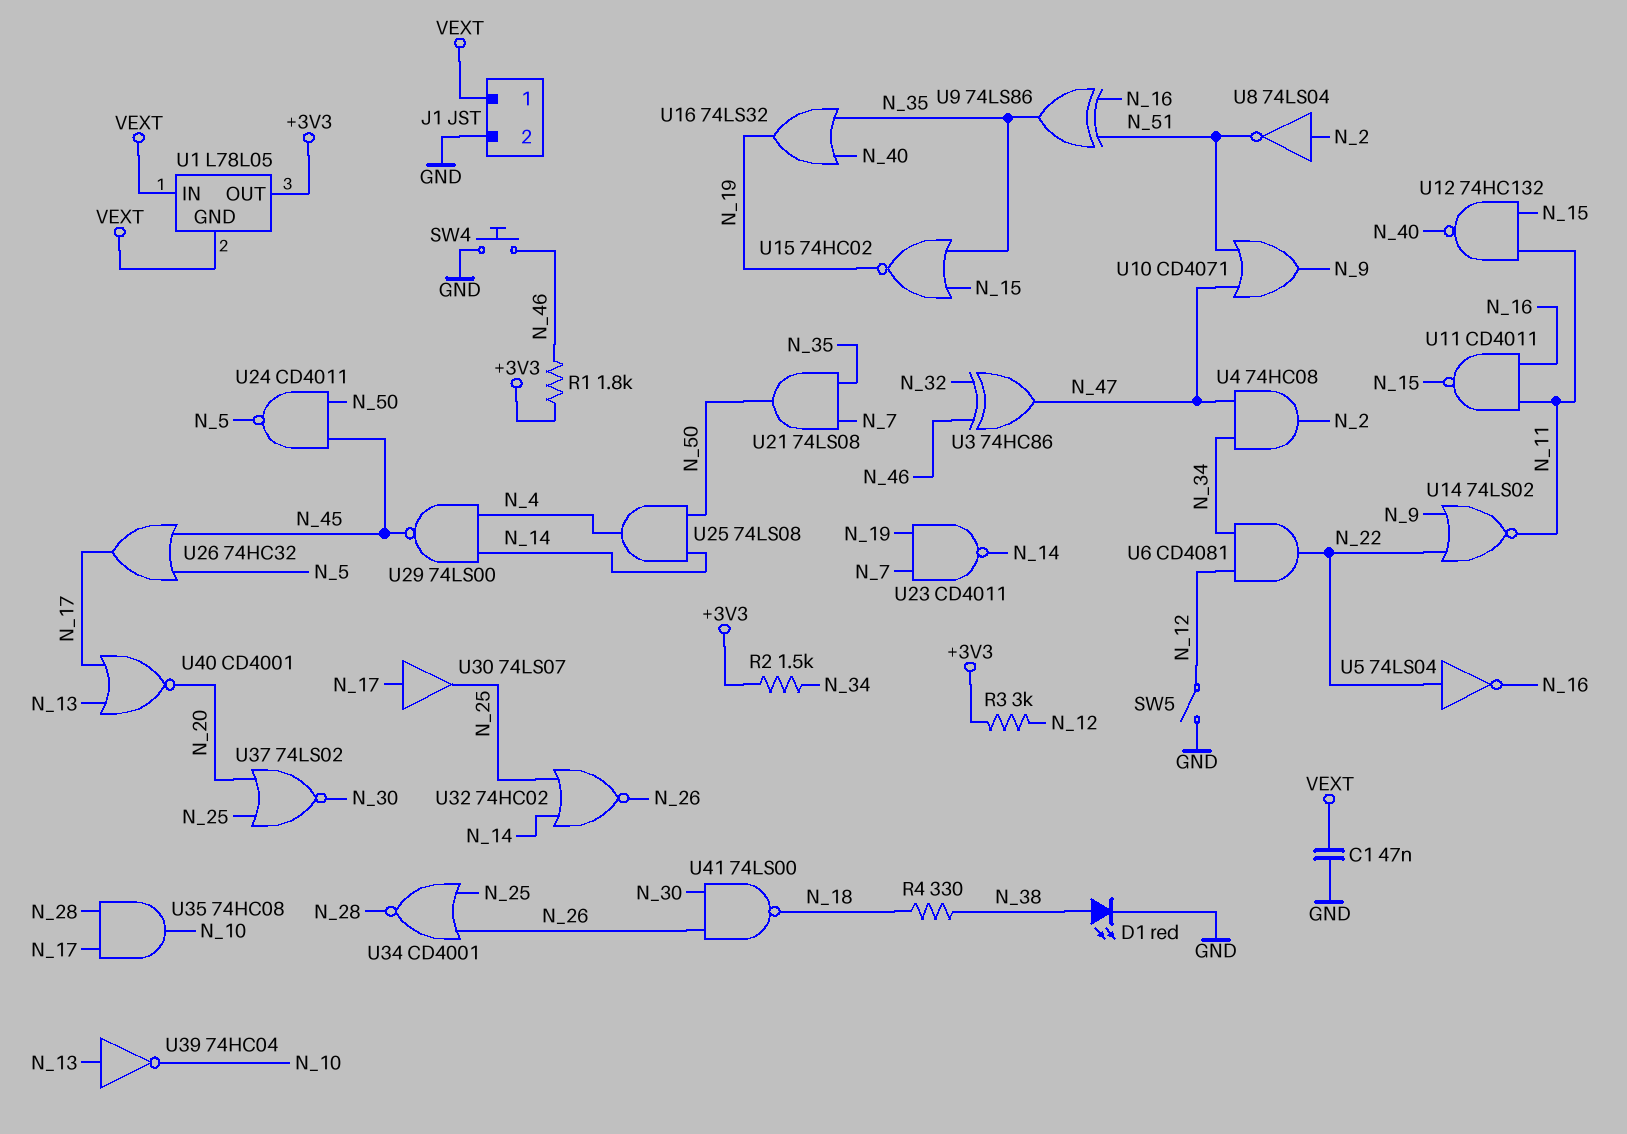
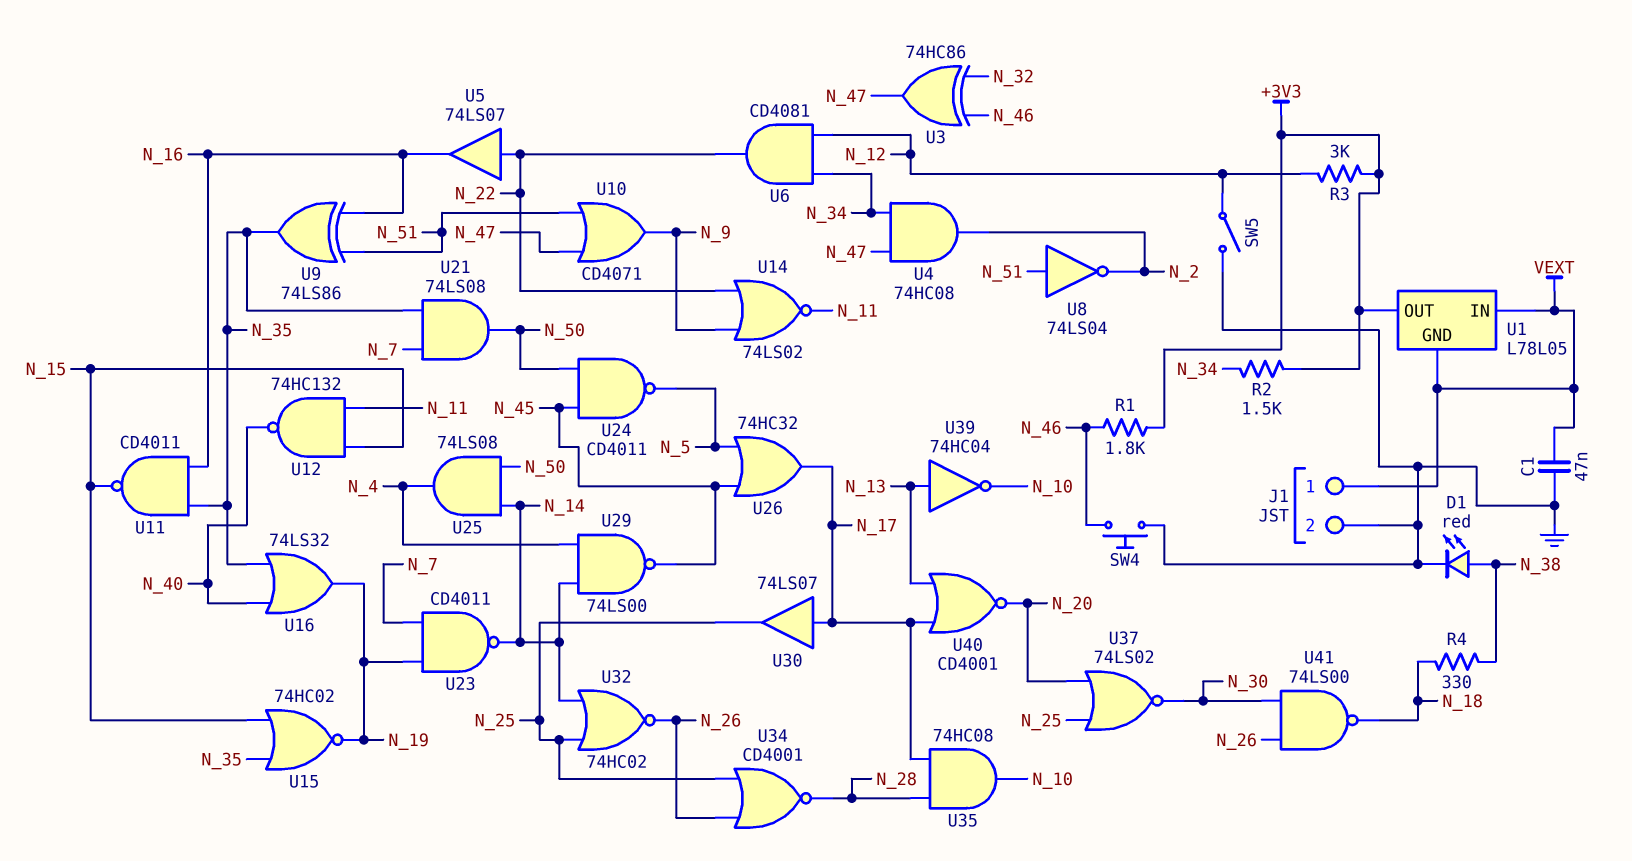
U5: NOT 74LS04 (in N_22, out N_16) -> buffer 74LS07 (in N_22, out N_16)
U8: NOT 74LS04 (in N_2, out N_51) -> NOT 74LS04 (in N_51, out N_2)
U11: NAND CD4011 (in N_11, in N_16, out N_15) -> NAND CD4011 (in N_16, in N_35, out N_15)

